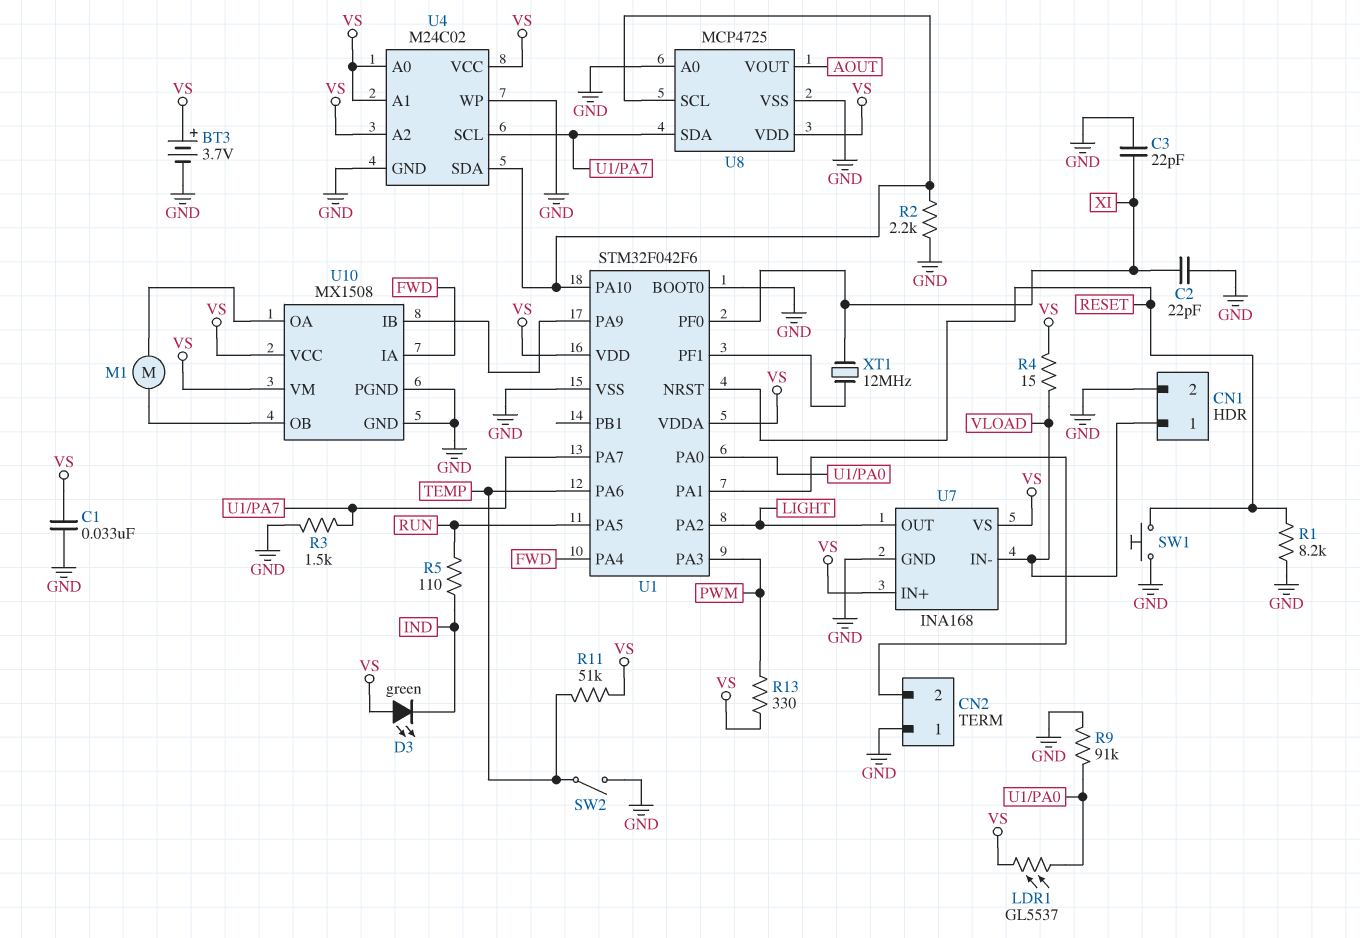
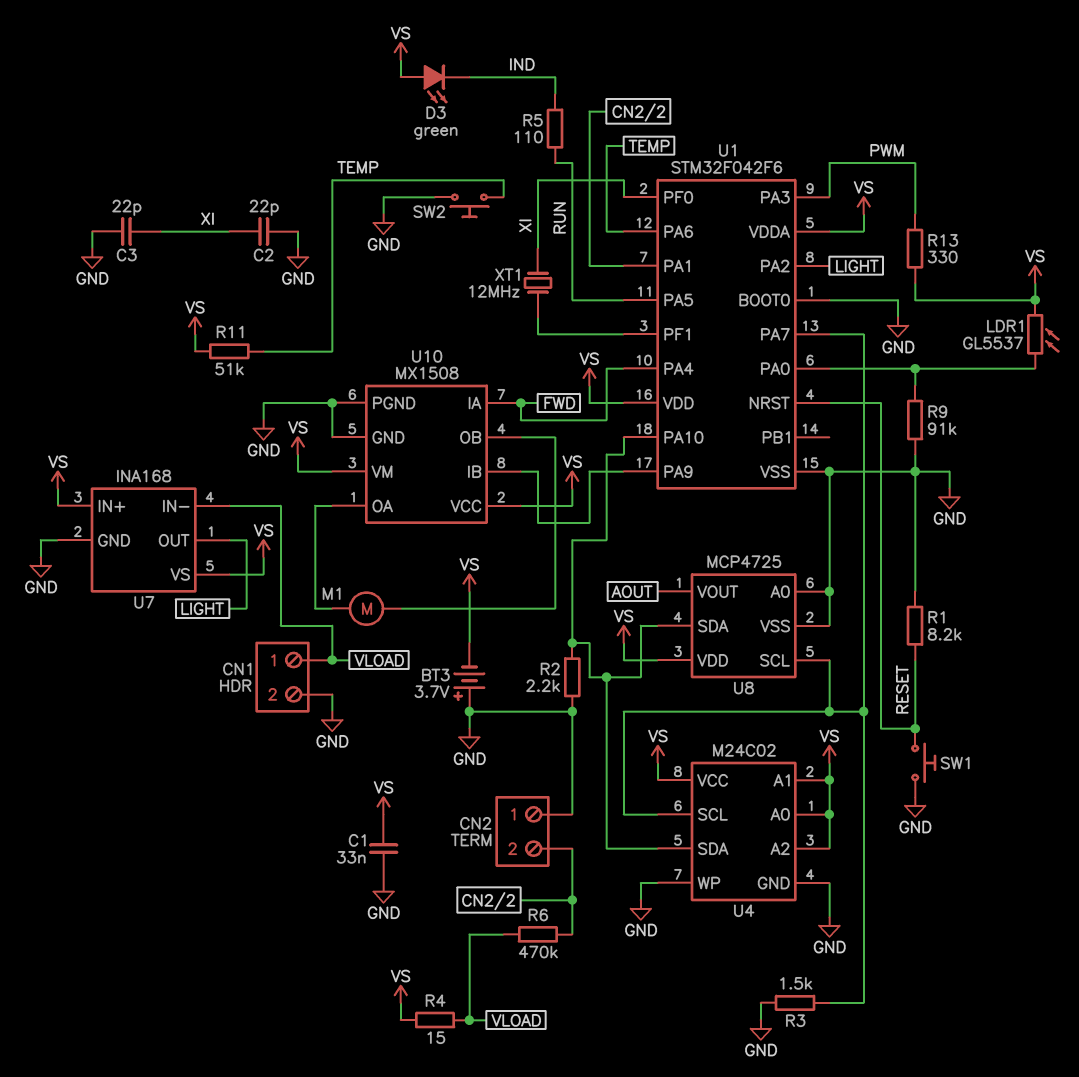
BT3: 3.7V (plus VS, minus GND) -> 3.7V (plus GND, minus VS)
R6: none -> 470k (CN2/2, VLOAD)
SW2: switch (GND, TEMP) -> button (GND, TEMP)
U8 pin SCL: U1/PA10 -> U1/PA7
U8 pin SDA: U1/PA7 -> U1/PA10

